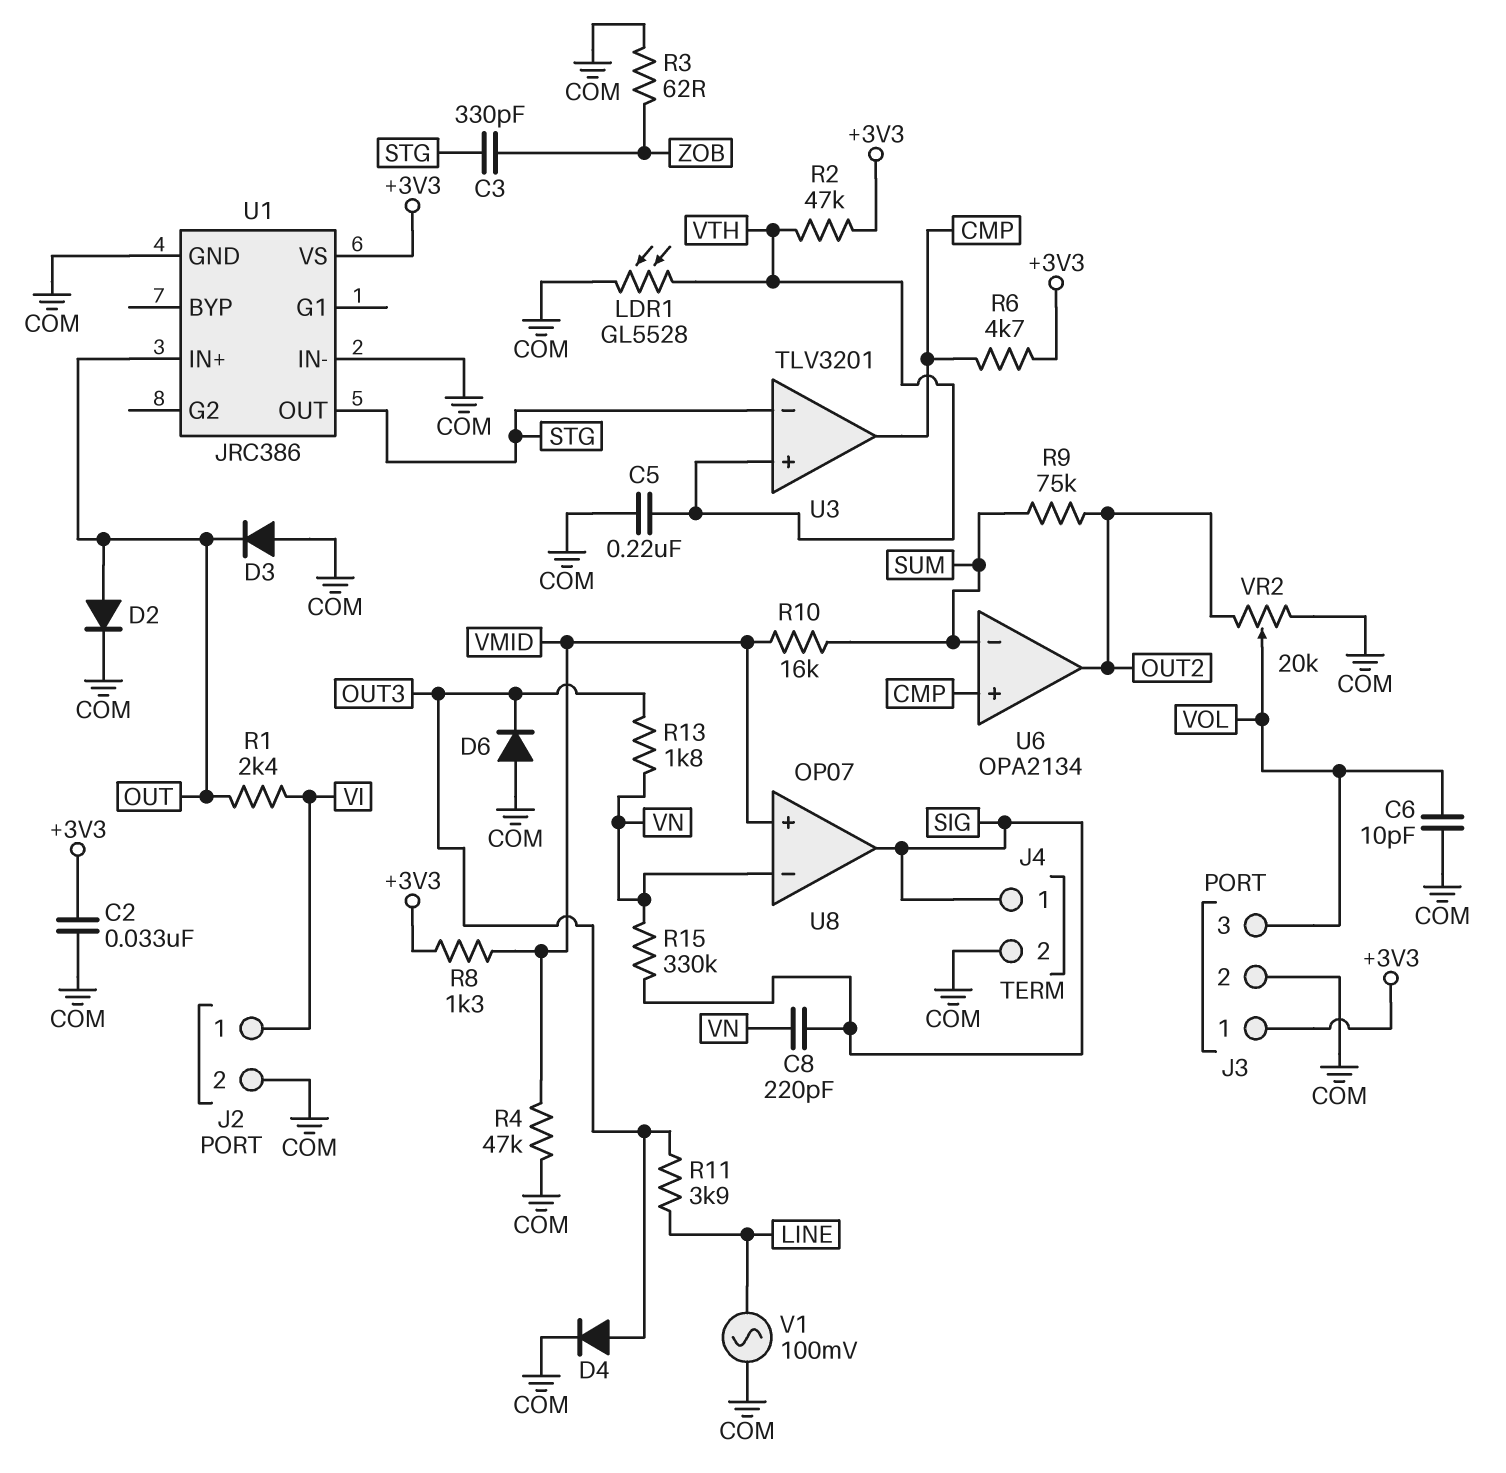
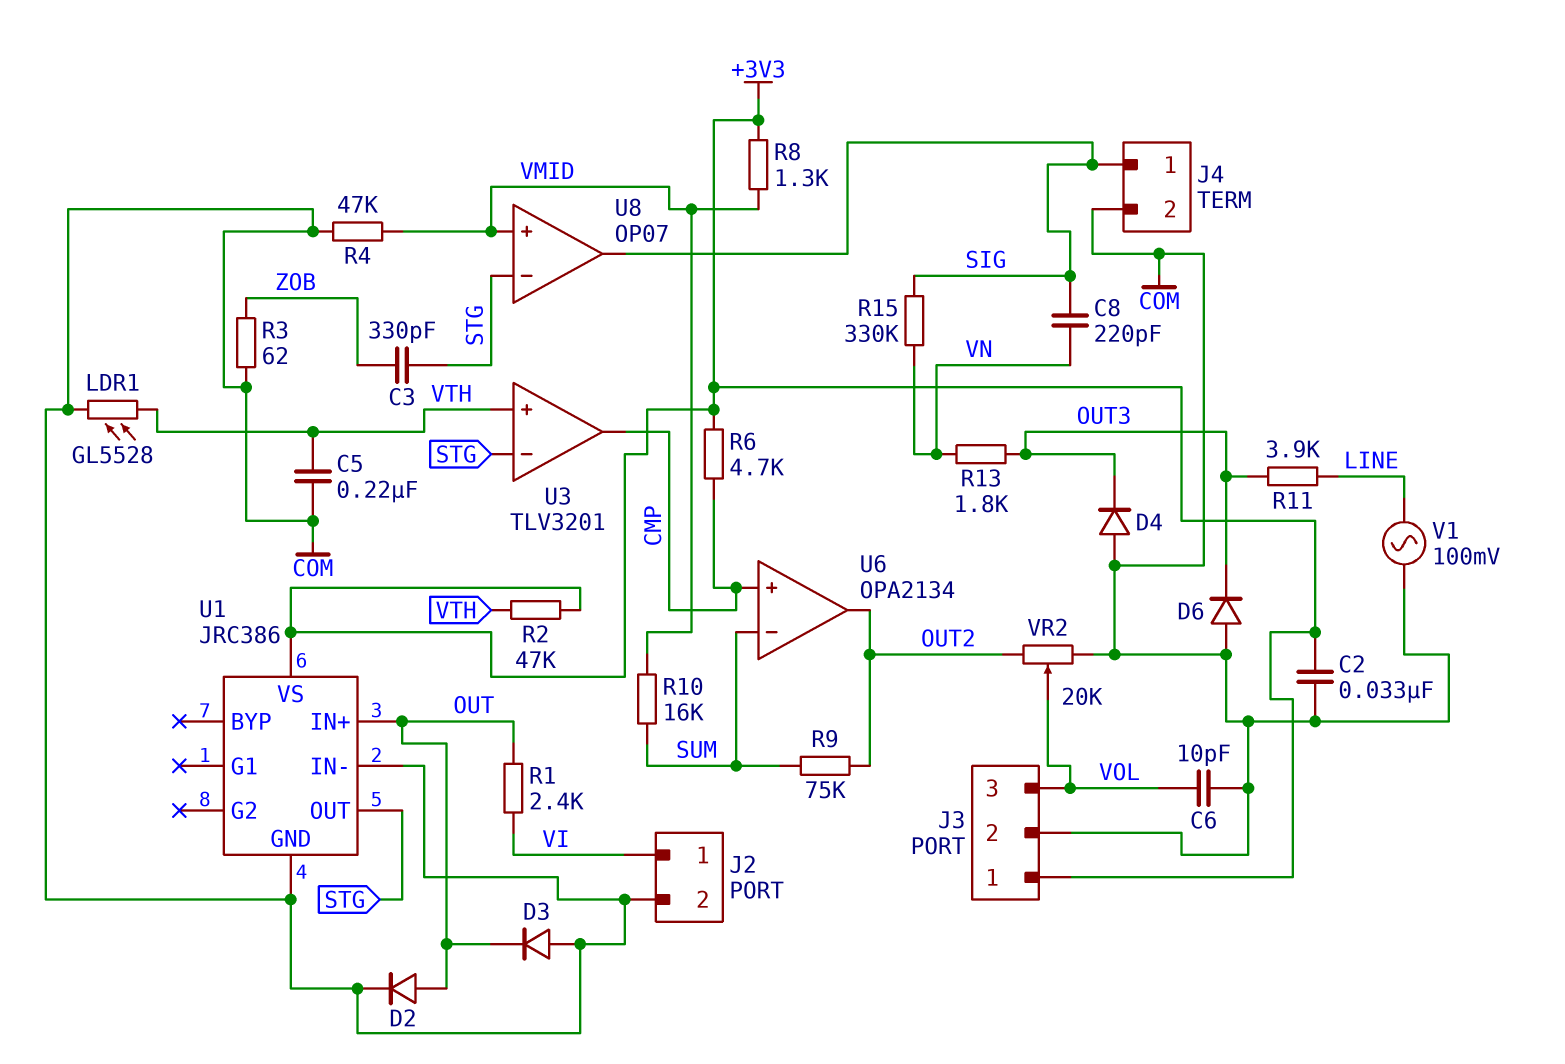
D4: diode (A OUT3, K COM) -> diode (A COM, K OUT3)
U8 pin in-: VN -> STG

